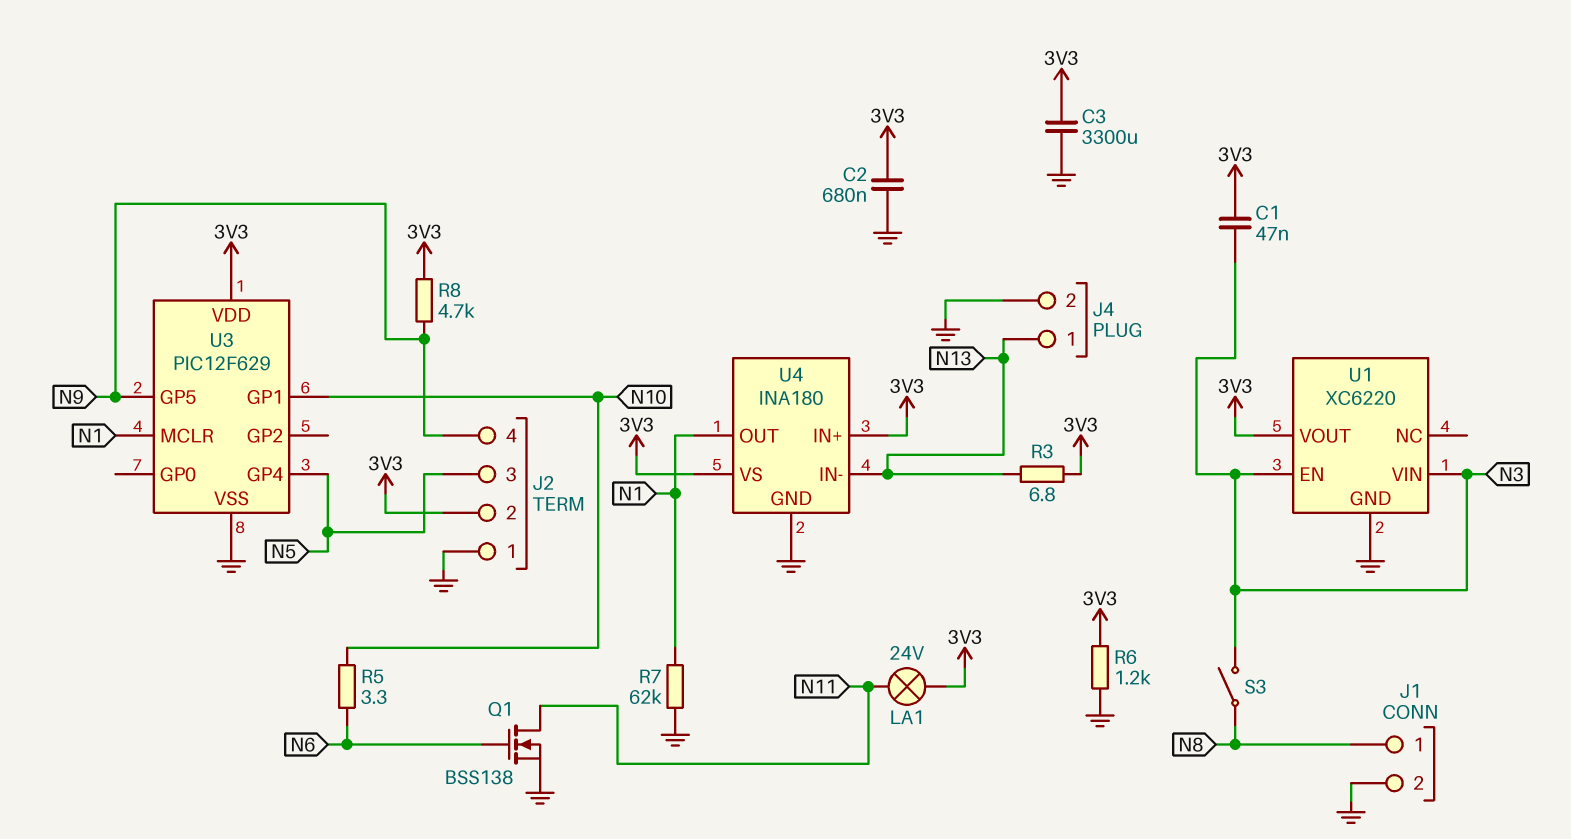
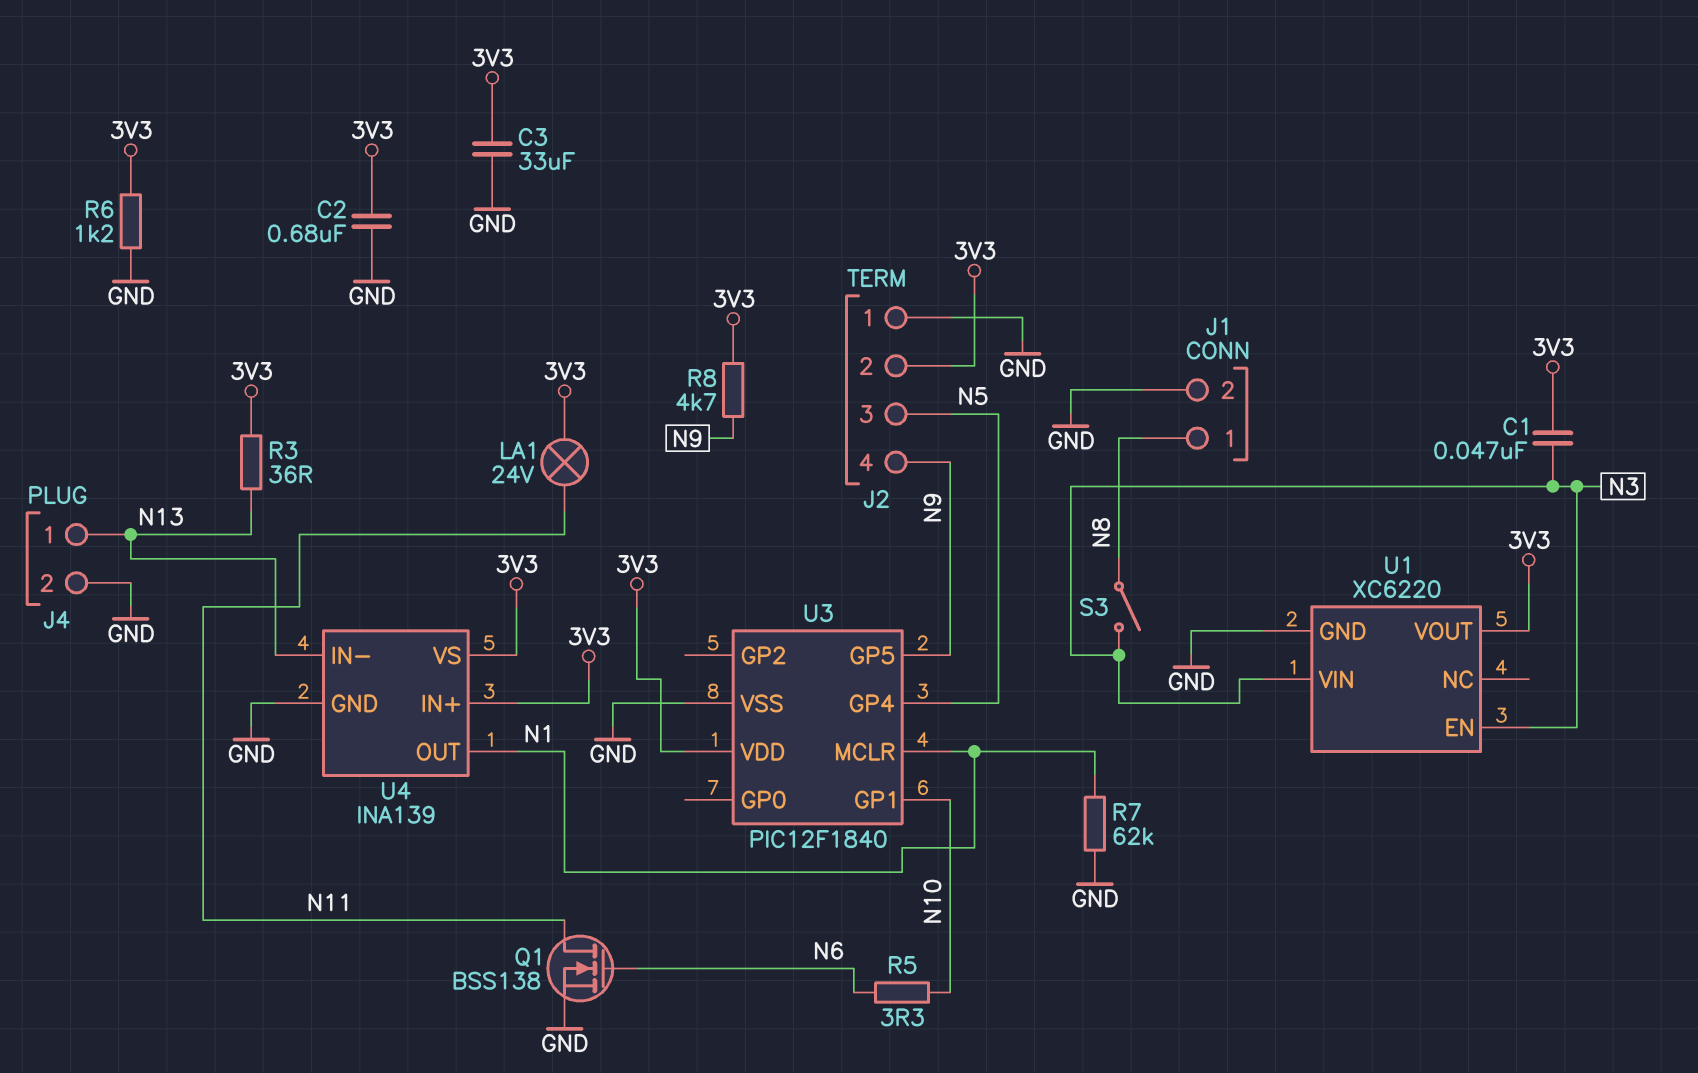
C3: 3300uF (3V3, GND) -> 33uF (3V3, GND)
R3: 6.8 (3V3, N13) -> 36 (3V3, N13)
U3: PIC12F629 -> PIC12F1840
U4: INA180 -> INA139

